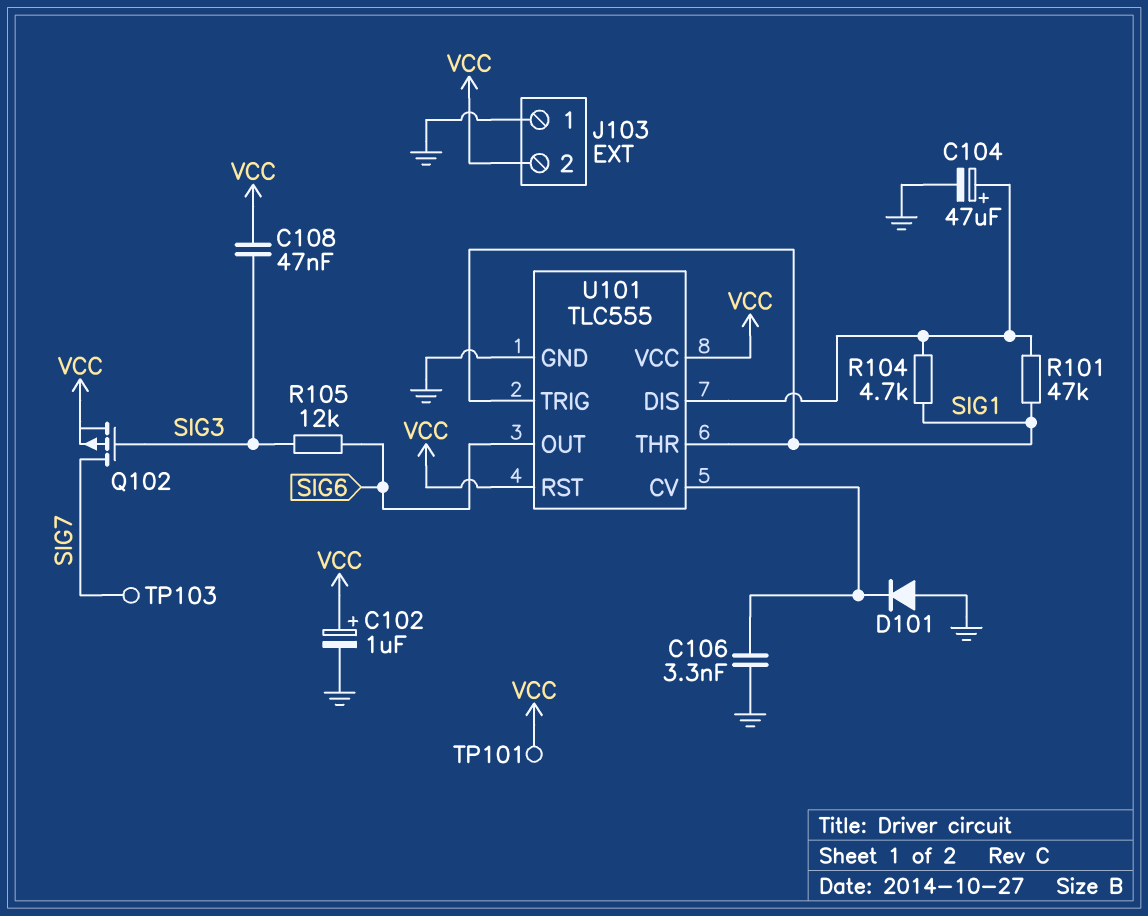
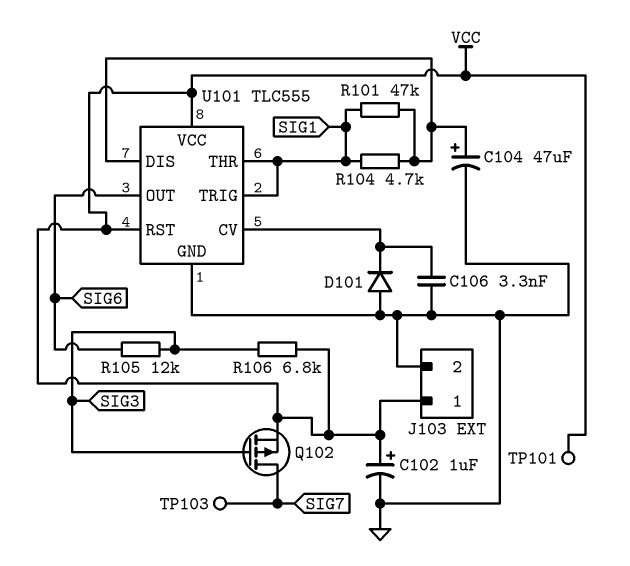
C108: 47nF (SIG3, VCC) -> none
J103 pin 1: GND -> VCC
J103 pin 2: VCC -> GND
R106: none -> 6.8k (SIG3, VCC)

